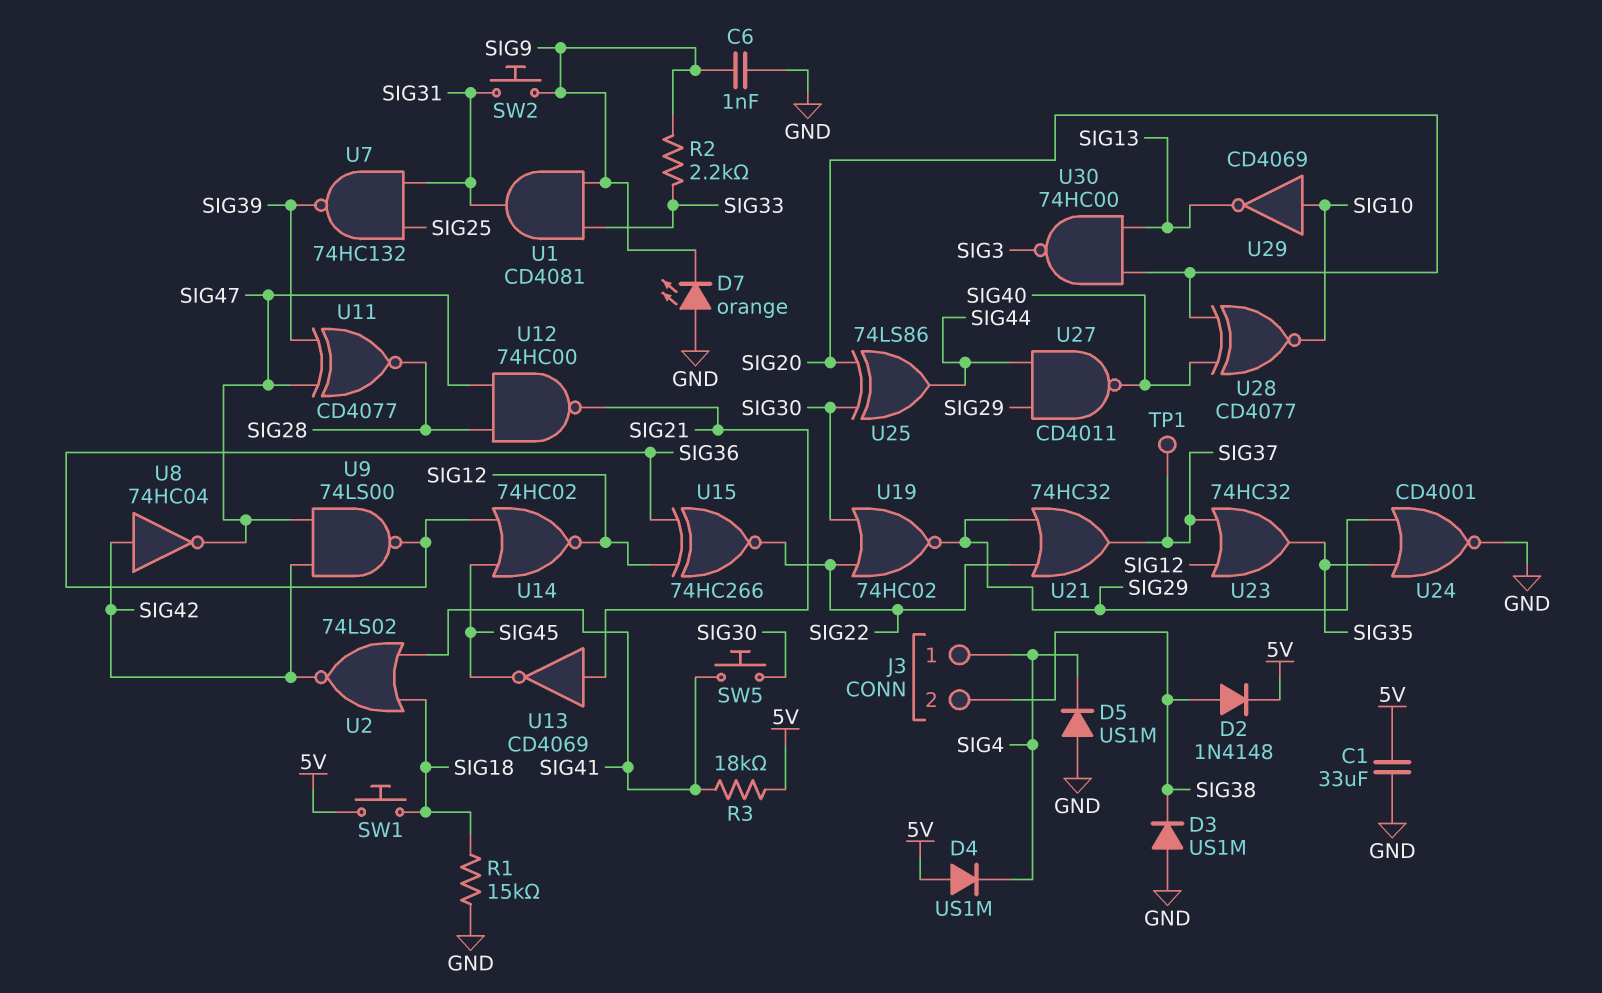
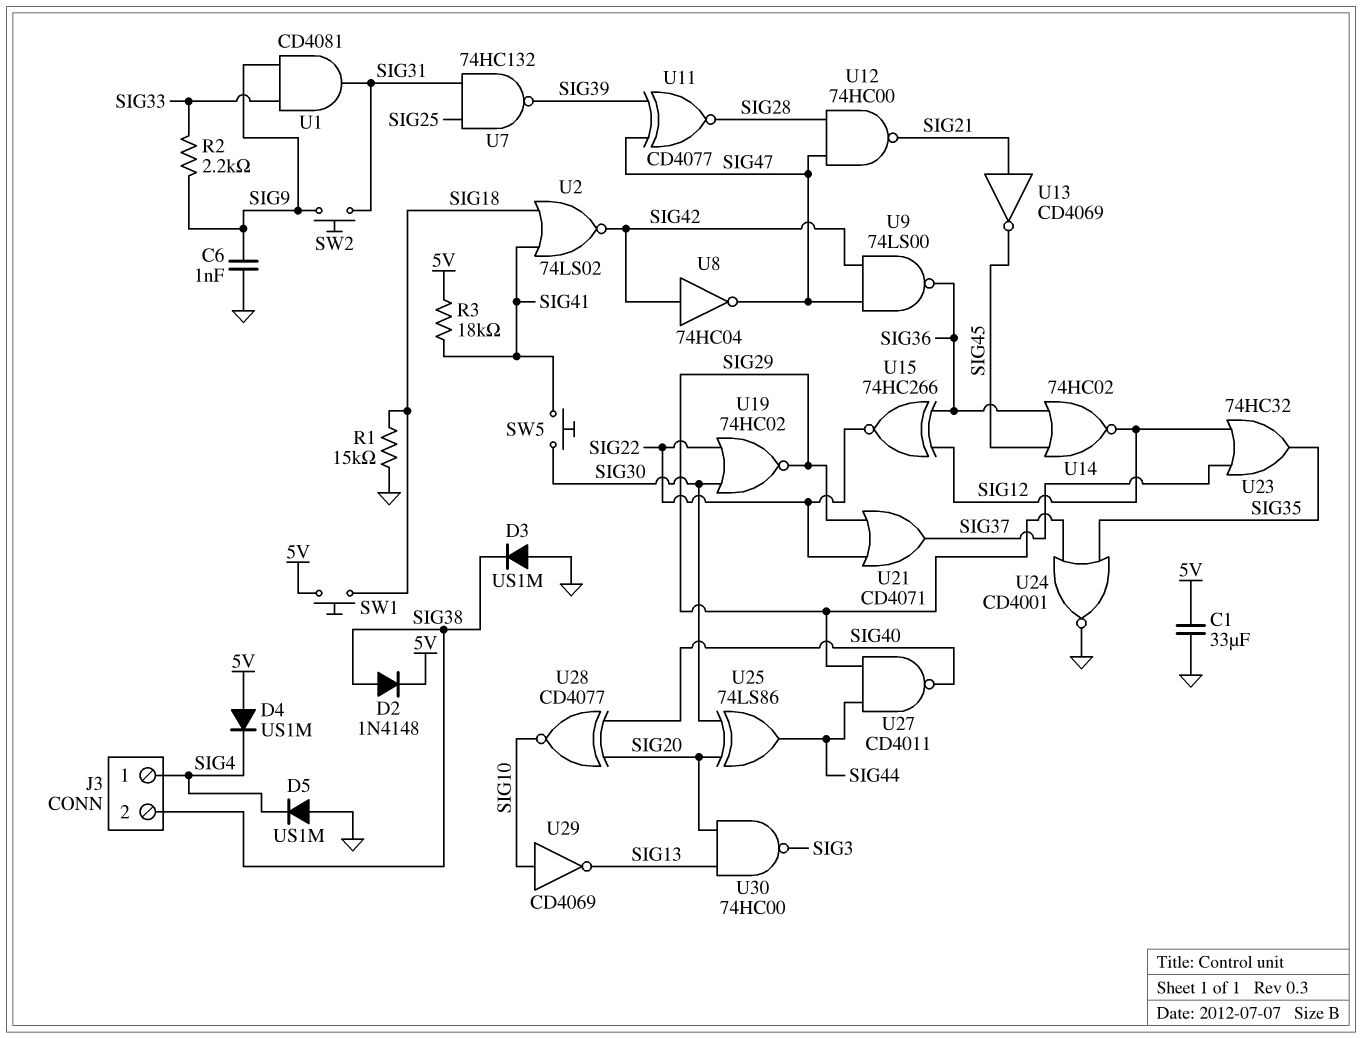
D7: LED orange (A GND, K SIG9) -> none
TP1: test point (SIG37) -> none
U21: OR 74HC32 (in SIG22, in SIG29, out SIG37) -> OR CD4071 (in SIG22, in SIG29, out SIG37)

